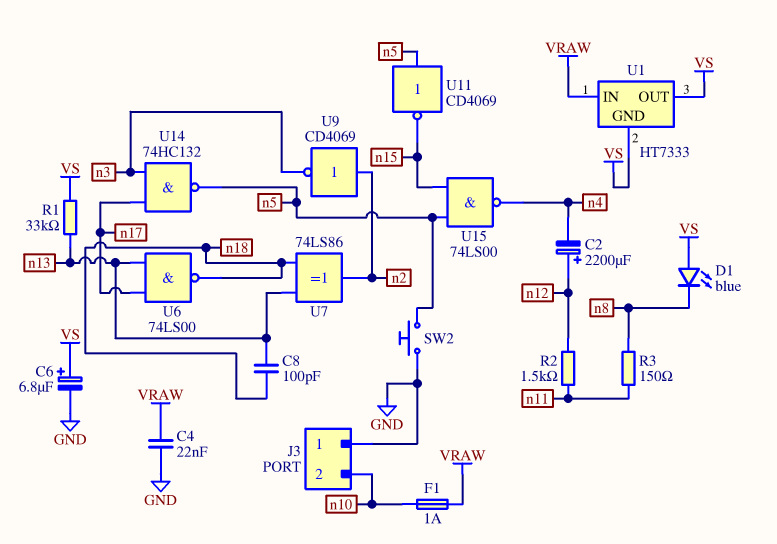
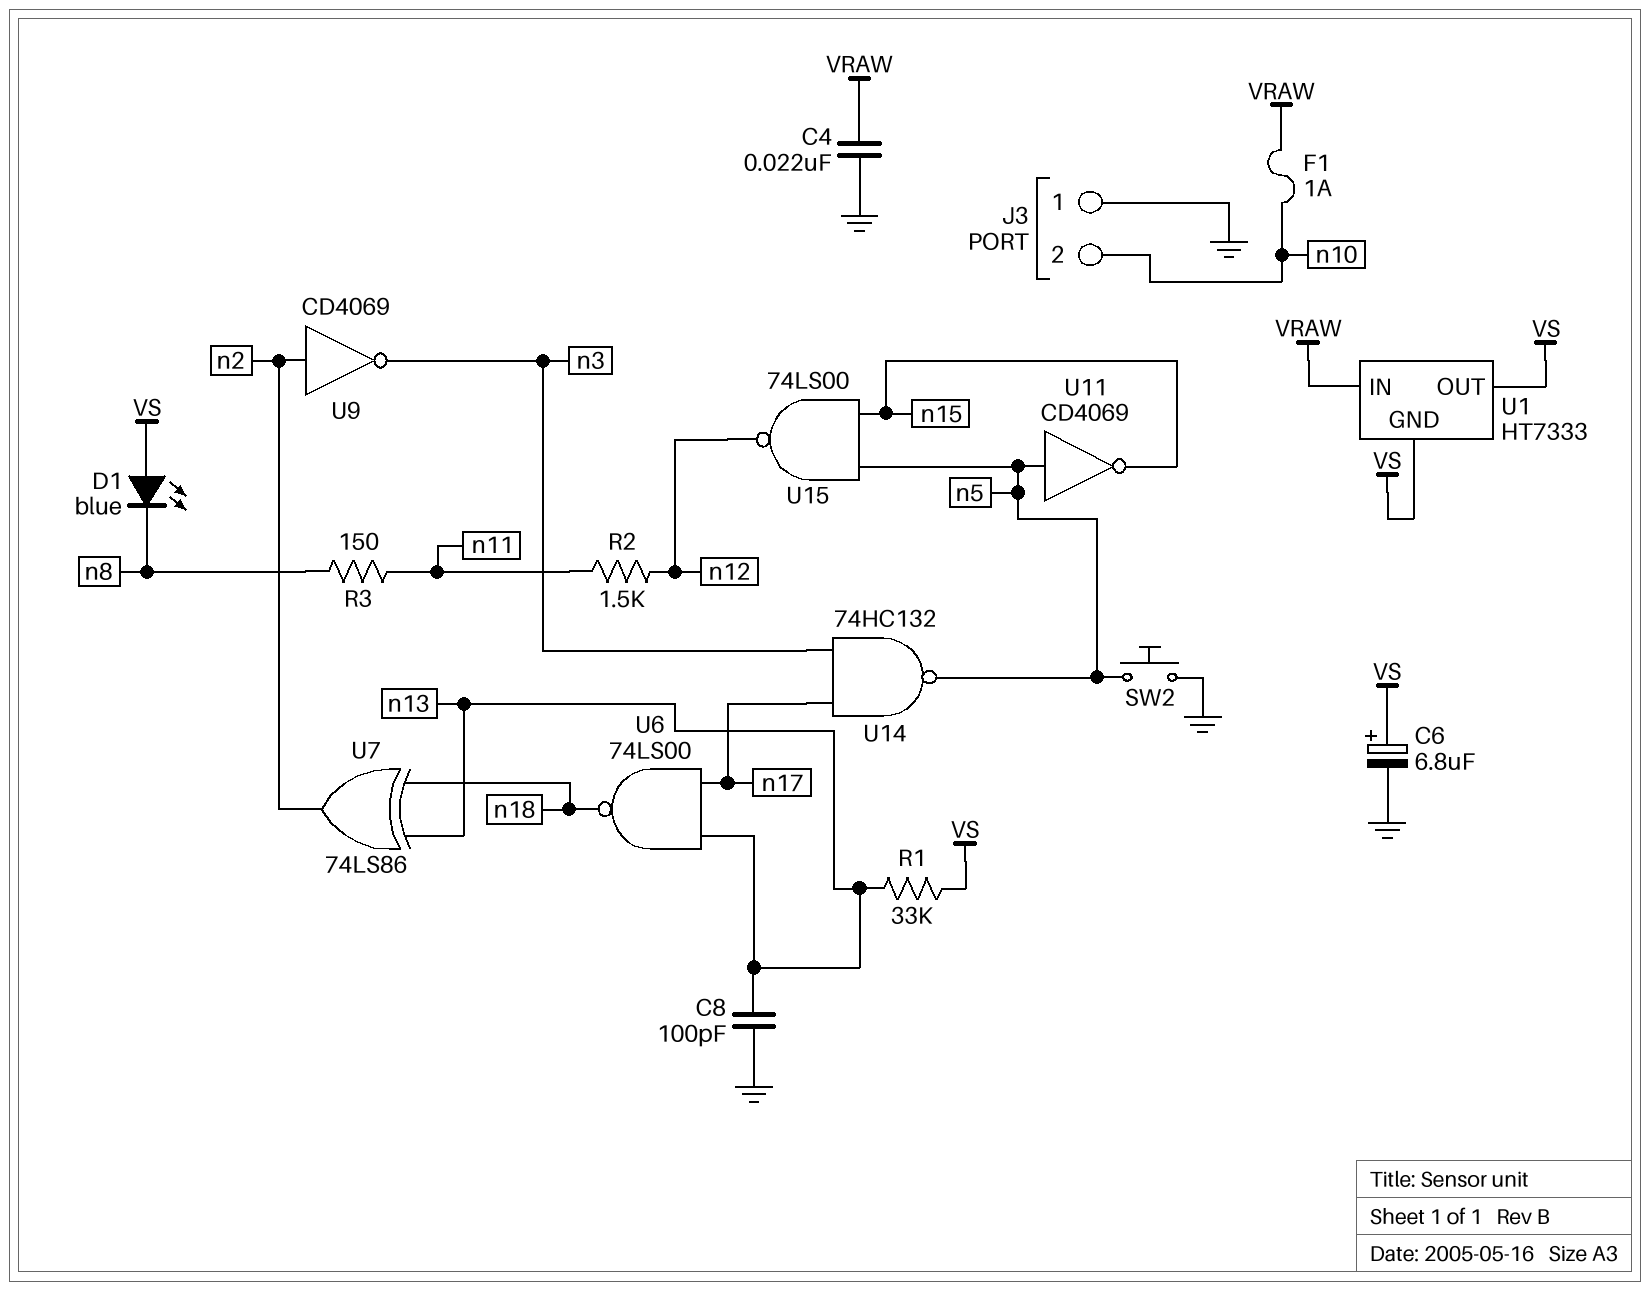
C2: 2200uF (plus n12, minus n4) -> none
C8: 100pF (n13, n18) -> 100pF (GND, n13)
U15: NAND 74LS00 (in n5, in n15, out n4) -> NAND 74LS00 (in n5, in n15, out n12)

